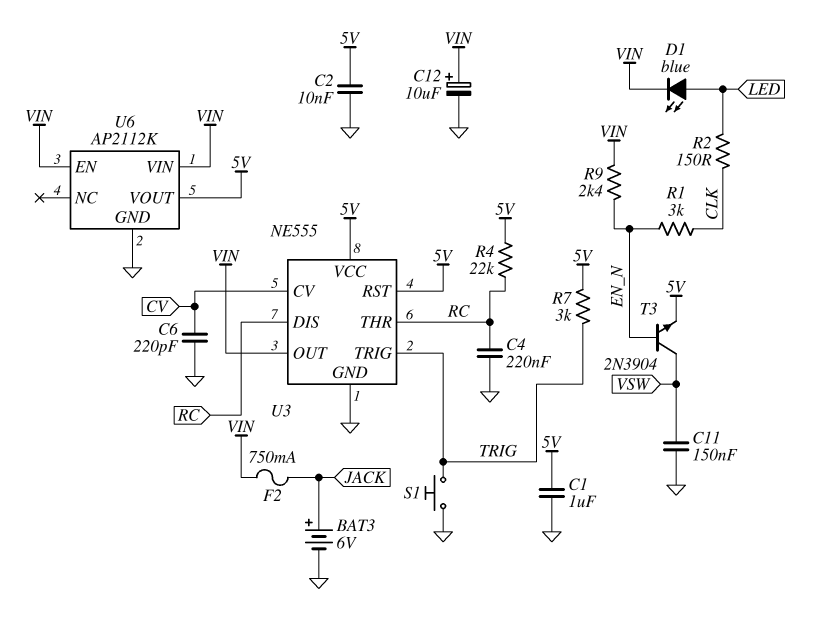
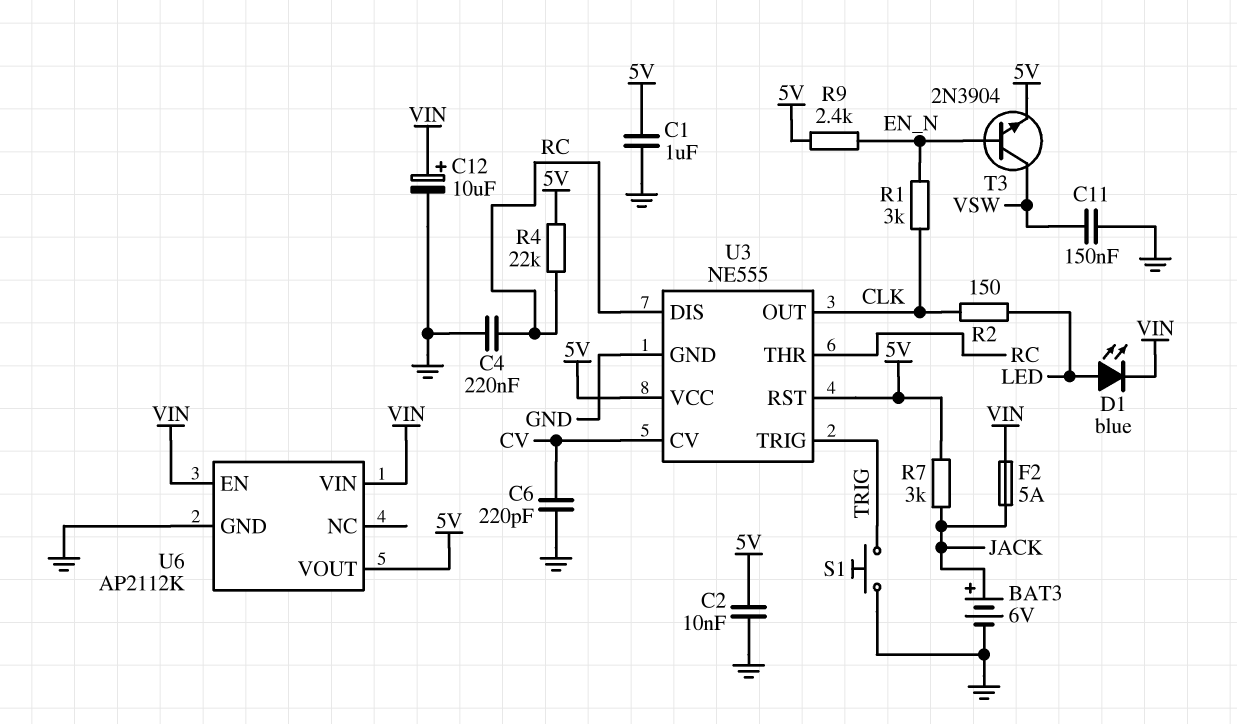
F2: 750mA (JACK, VIN) -> 5A (JACK, VIN)
R7: 3k (5V, TRIG) -> 3k (5V, JACK)
R9: 2.4k (EN_N, VIN) -> 2.4k (5V, EN_N)
U3 pin OUT: VIN -> CLK

